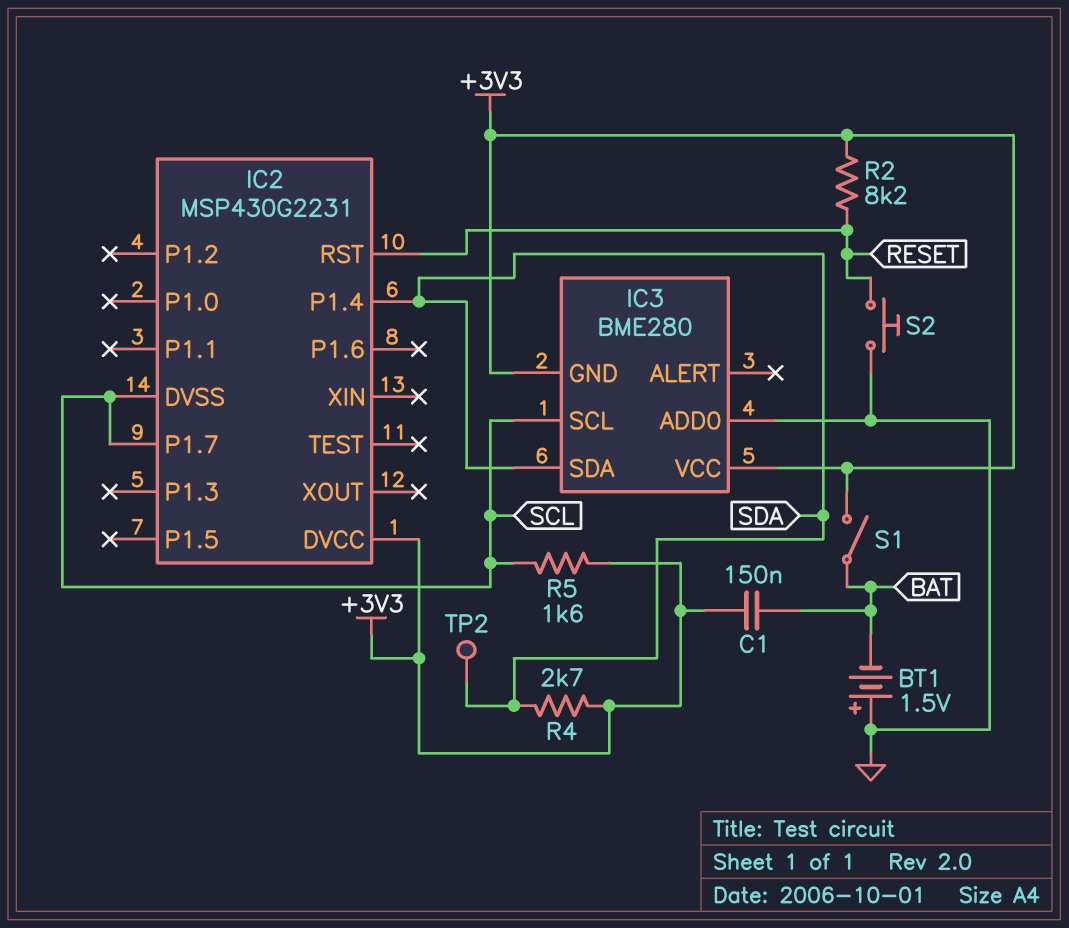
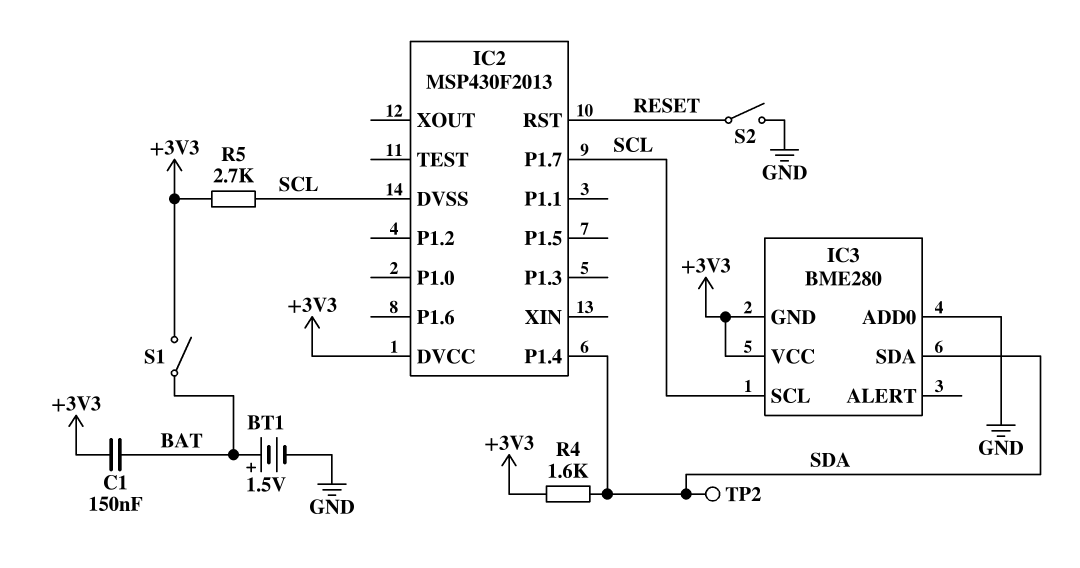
BT1: 1.5V (plus GND, minus BAT) -> 1.5V (plus BAT, minus GND)
IC2: MSP430G2231 -> MSP430F2013
R2: 8.2k (+3V3, RESET) -> none
R4: 2.7k (+3V3, SDA) -> 1.6k (+3V3, SDA)
R5: 1.6k (+3V3, SCL) -> 2.7k (+3V3, SCL)
S2: button (GND, RESET) -> switch (GND, RESET)

